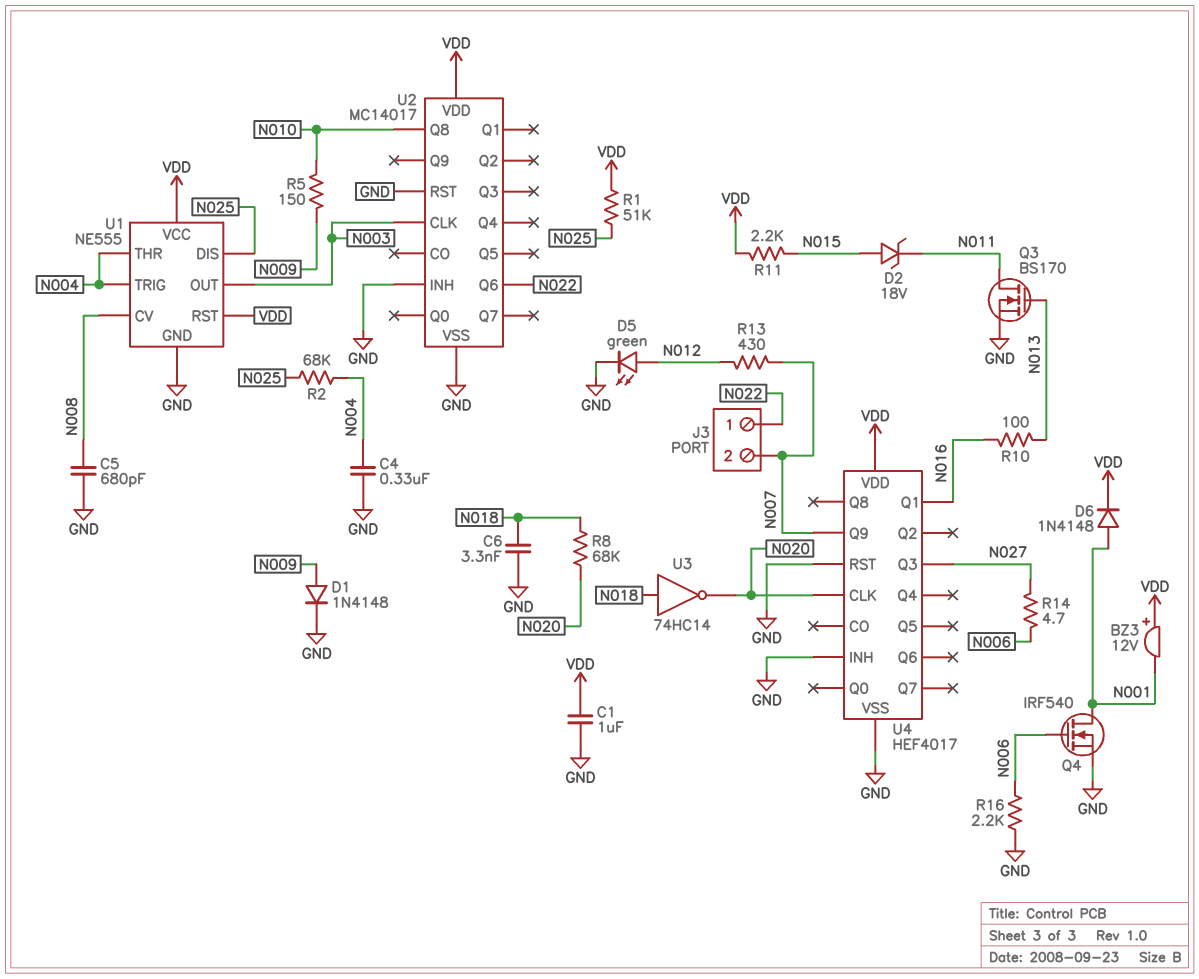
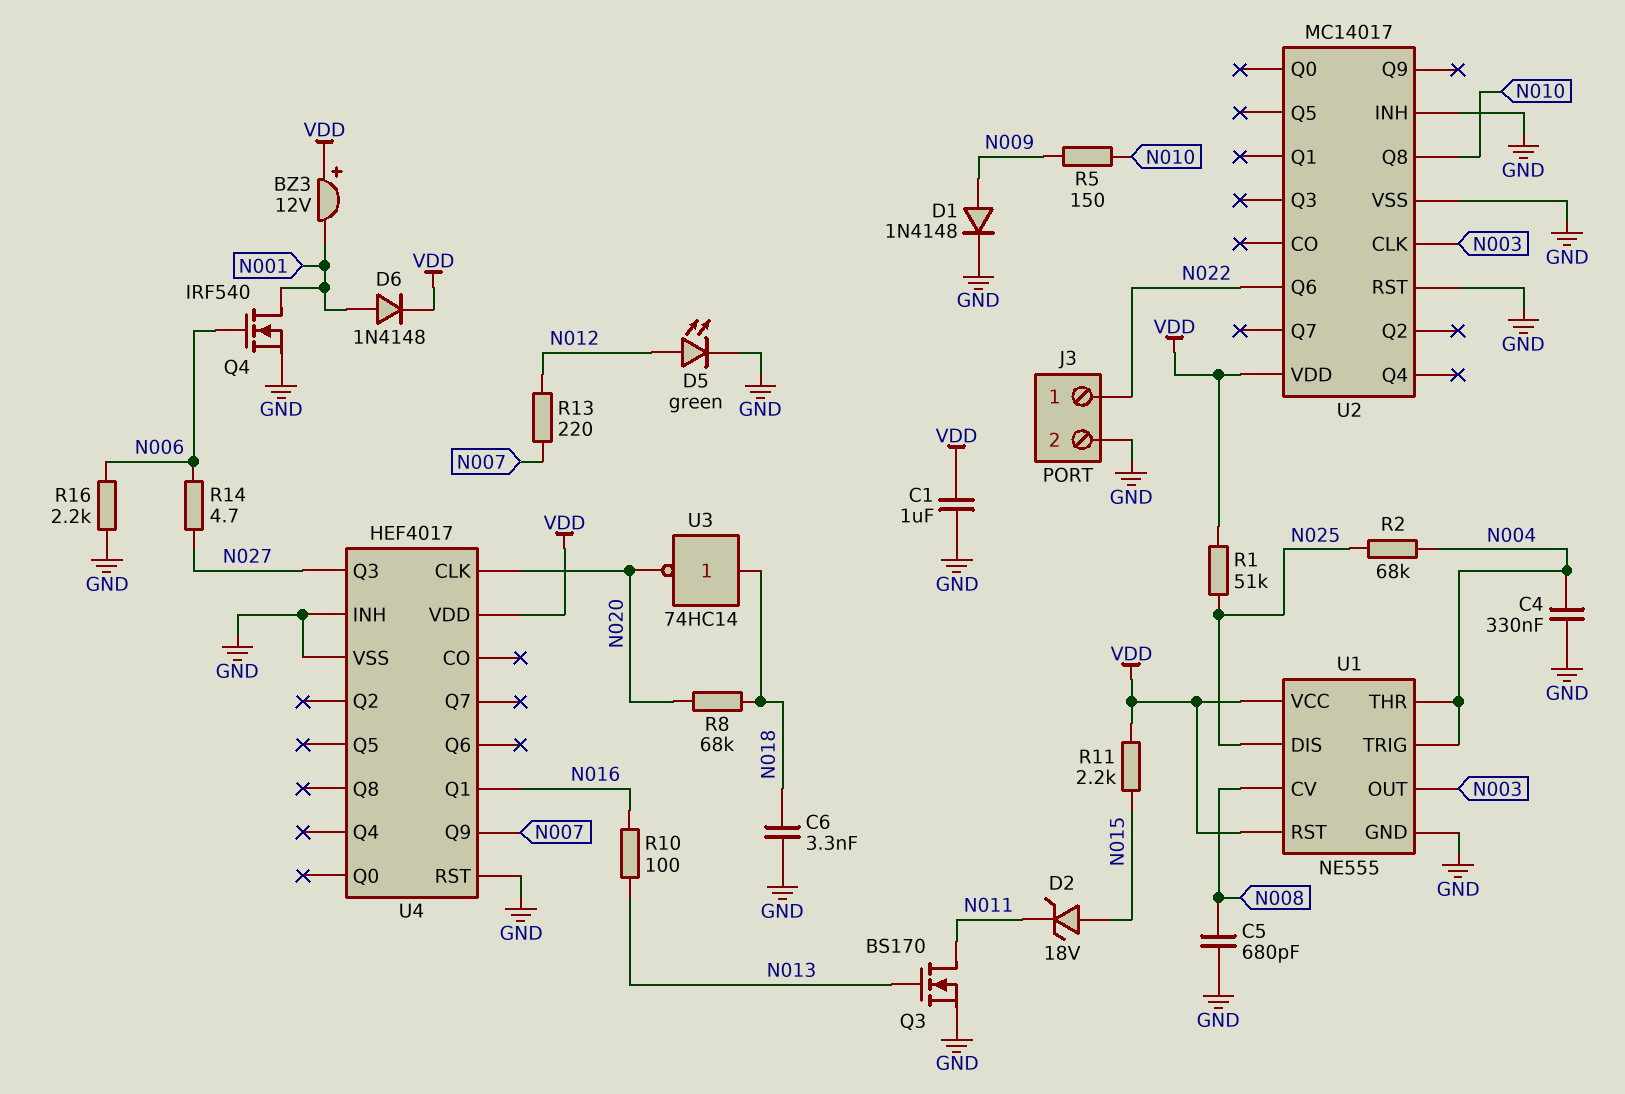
J3 pin 2: N007 -> GND
R13: 430 (N007, N012) -> 220 (N007, N012)

